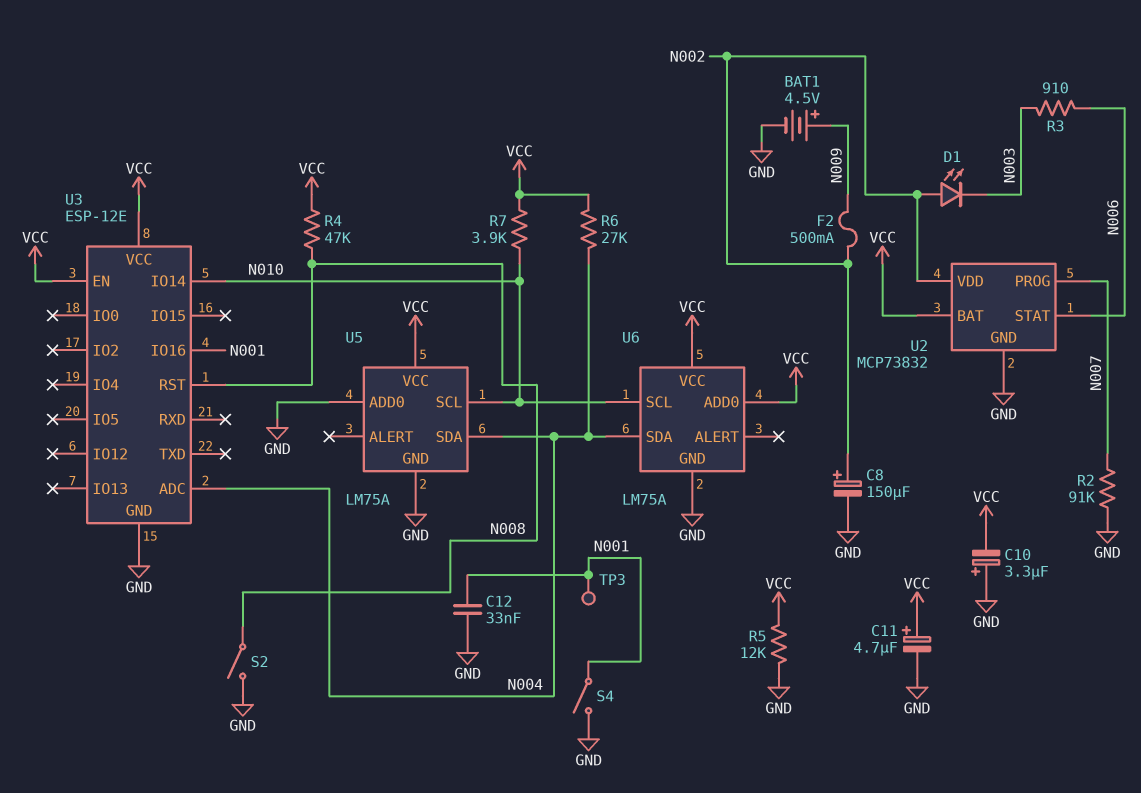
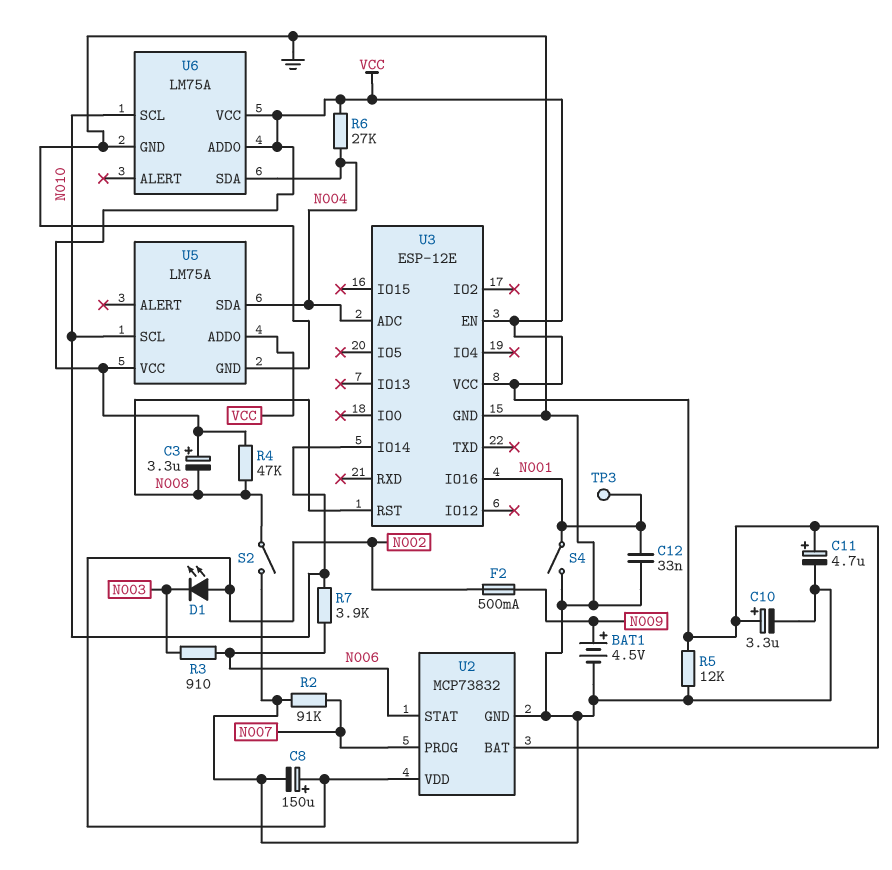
C3: none -> 3.3uF (plus VCC, minus N008)
C10: 3.3uF (plus GND, minus VCC) -> 3.3uF (plus VCC, minus GND)
R7: 3.9k (N010, VCC) -> 3.9k (N006, N010)
U5 pin ADD0: GND -> VCC

